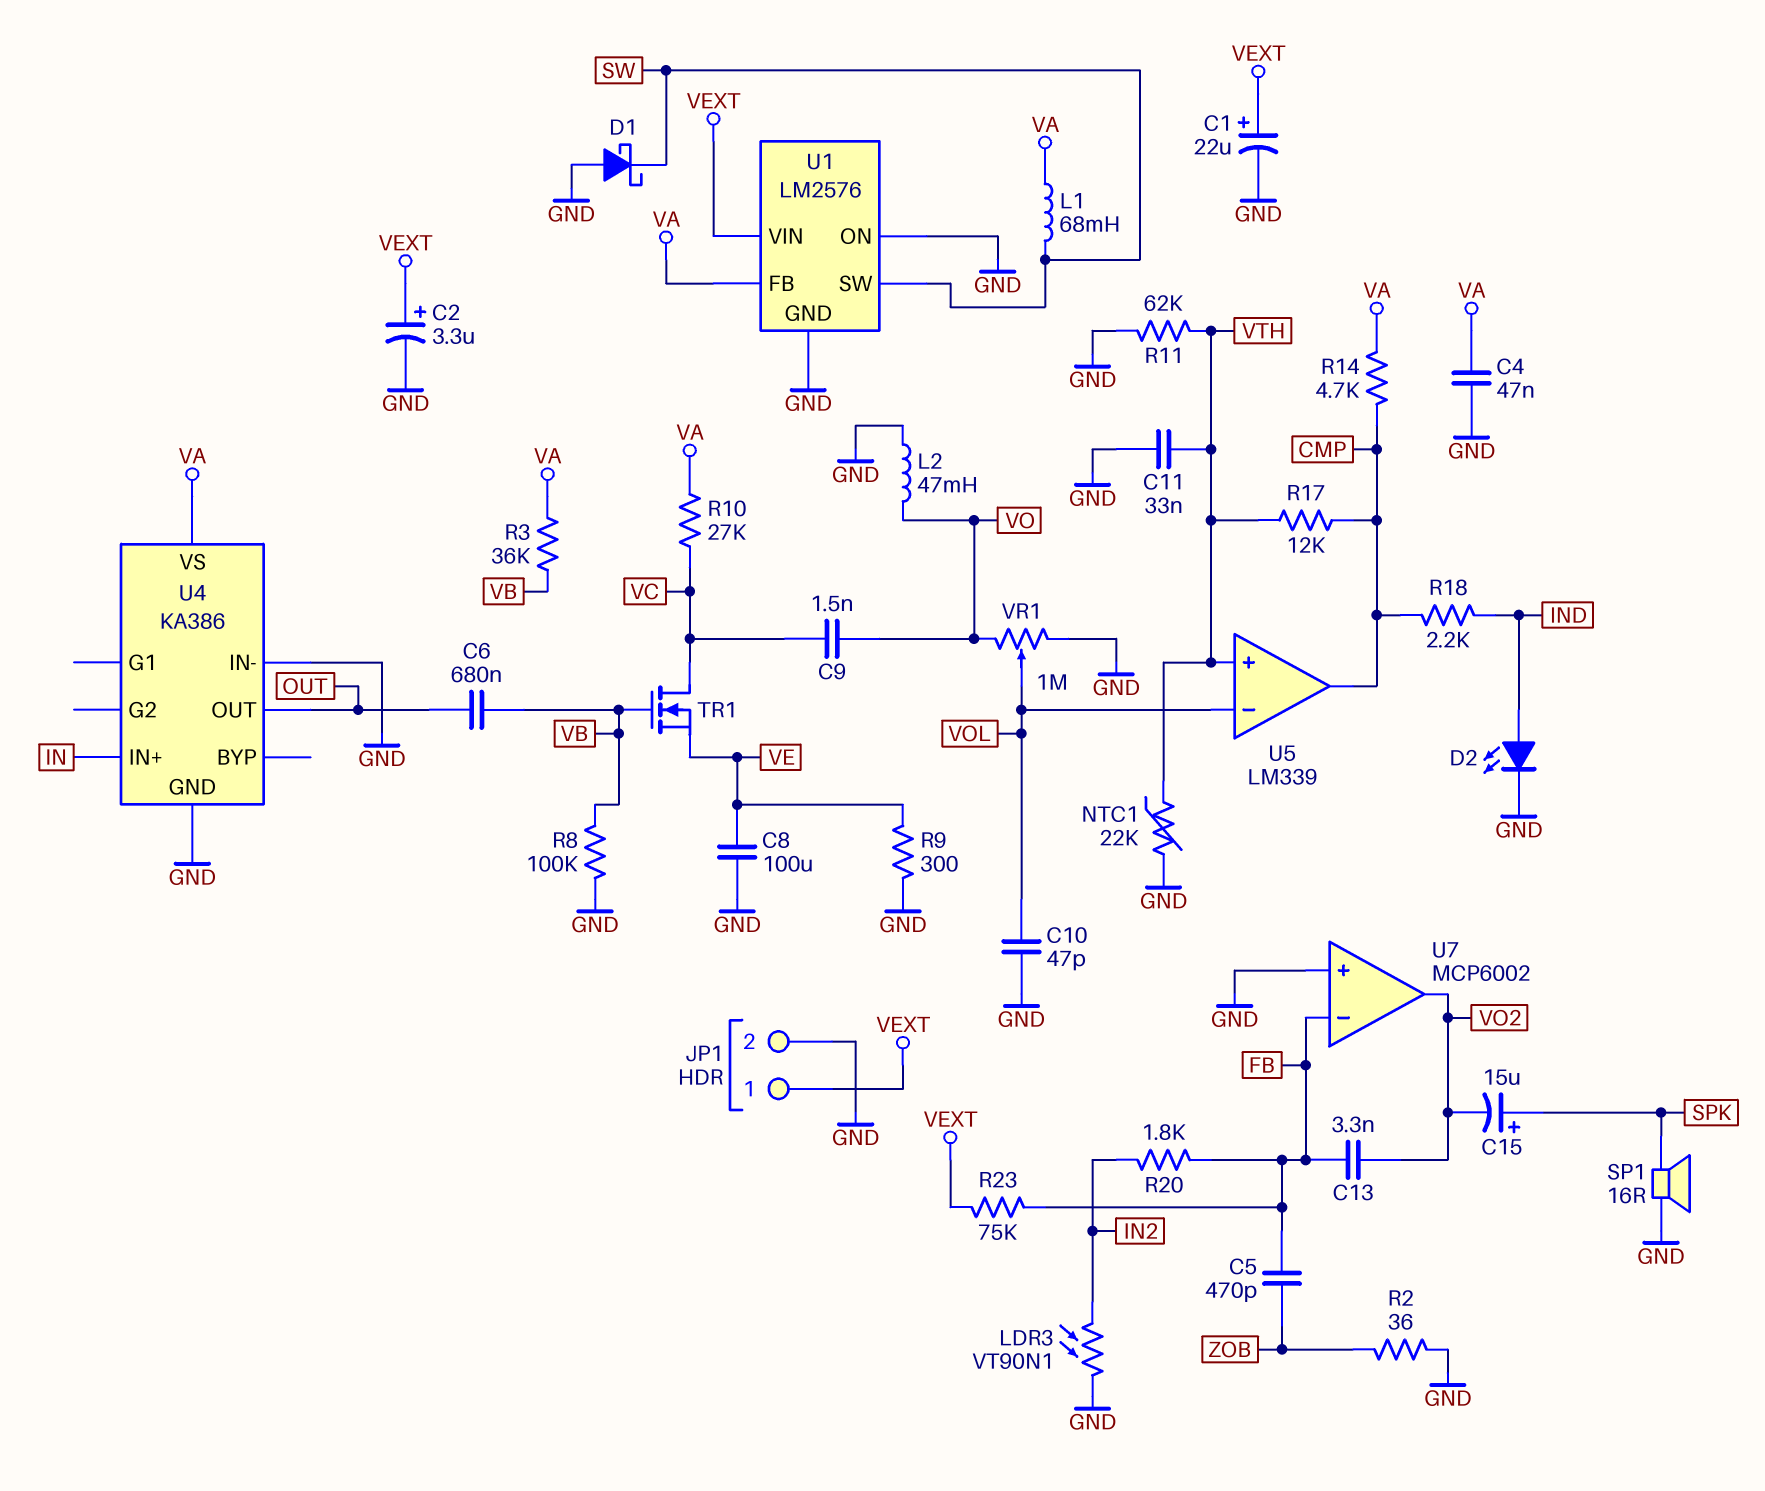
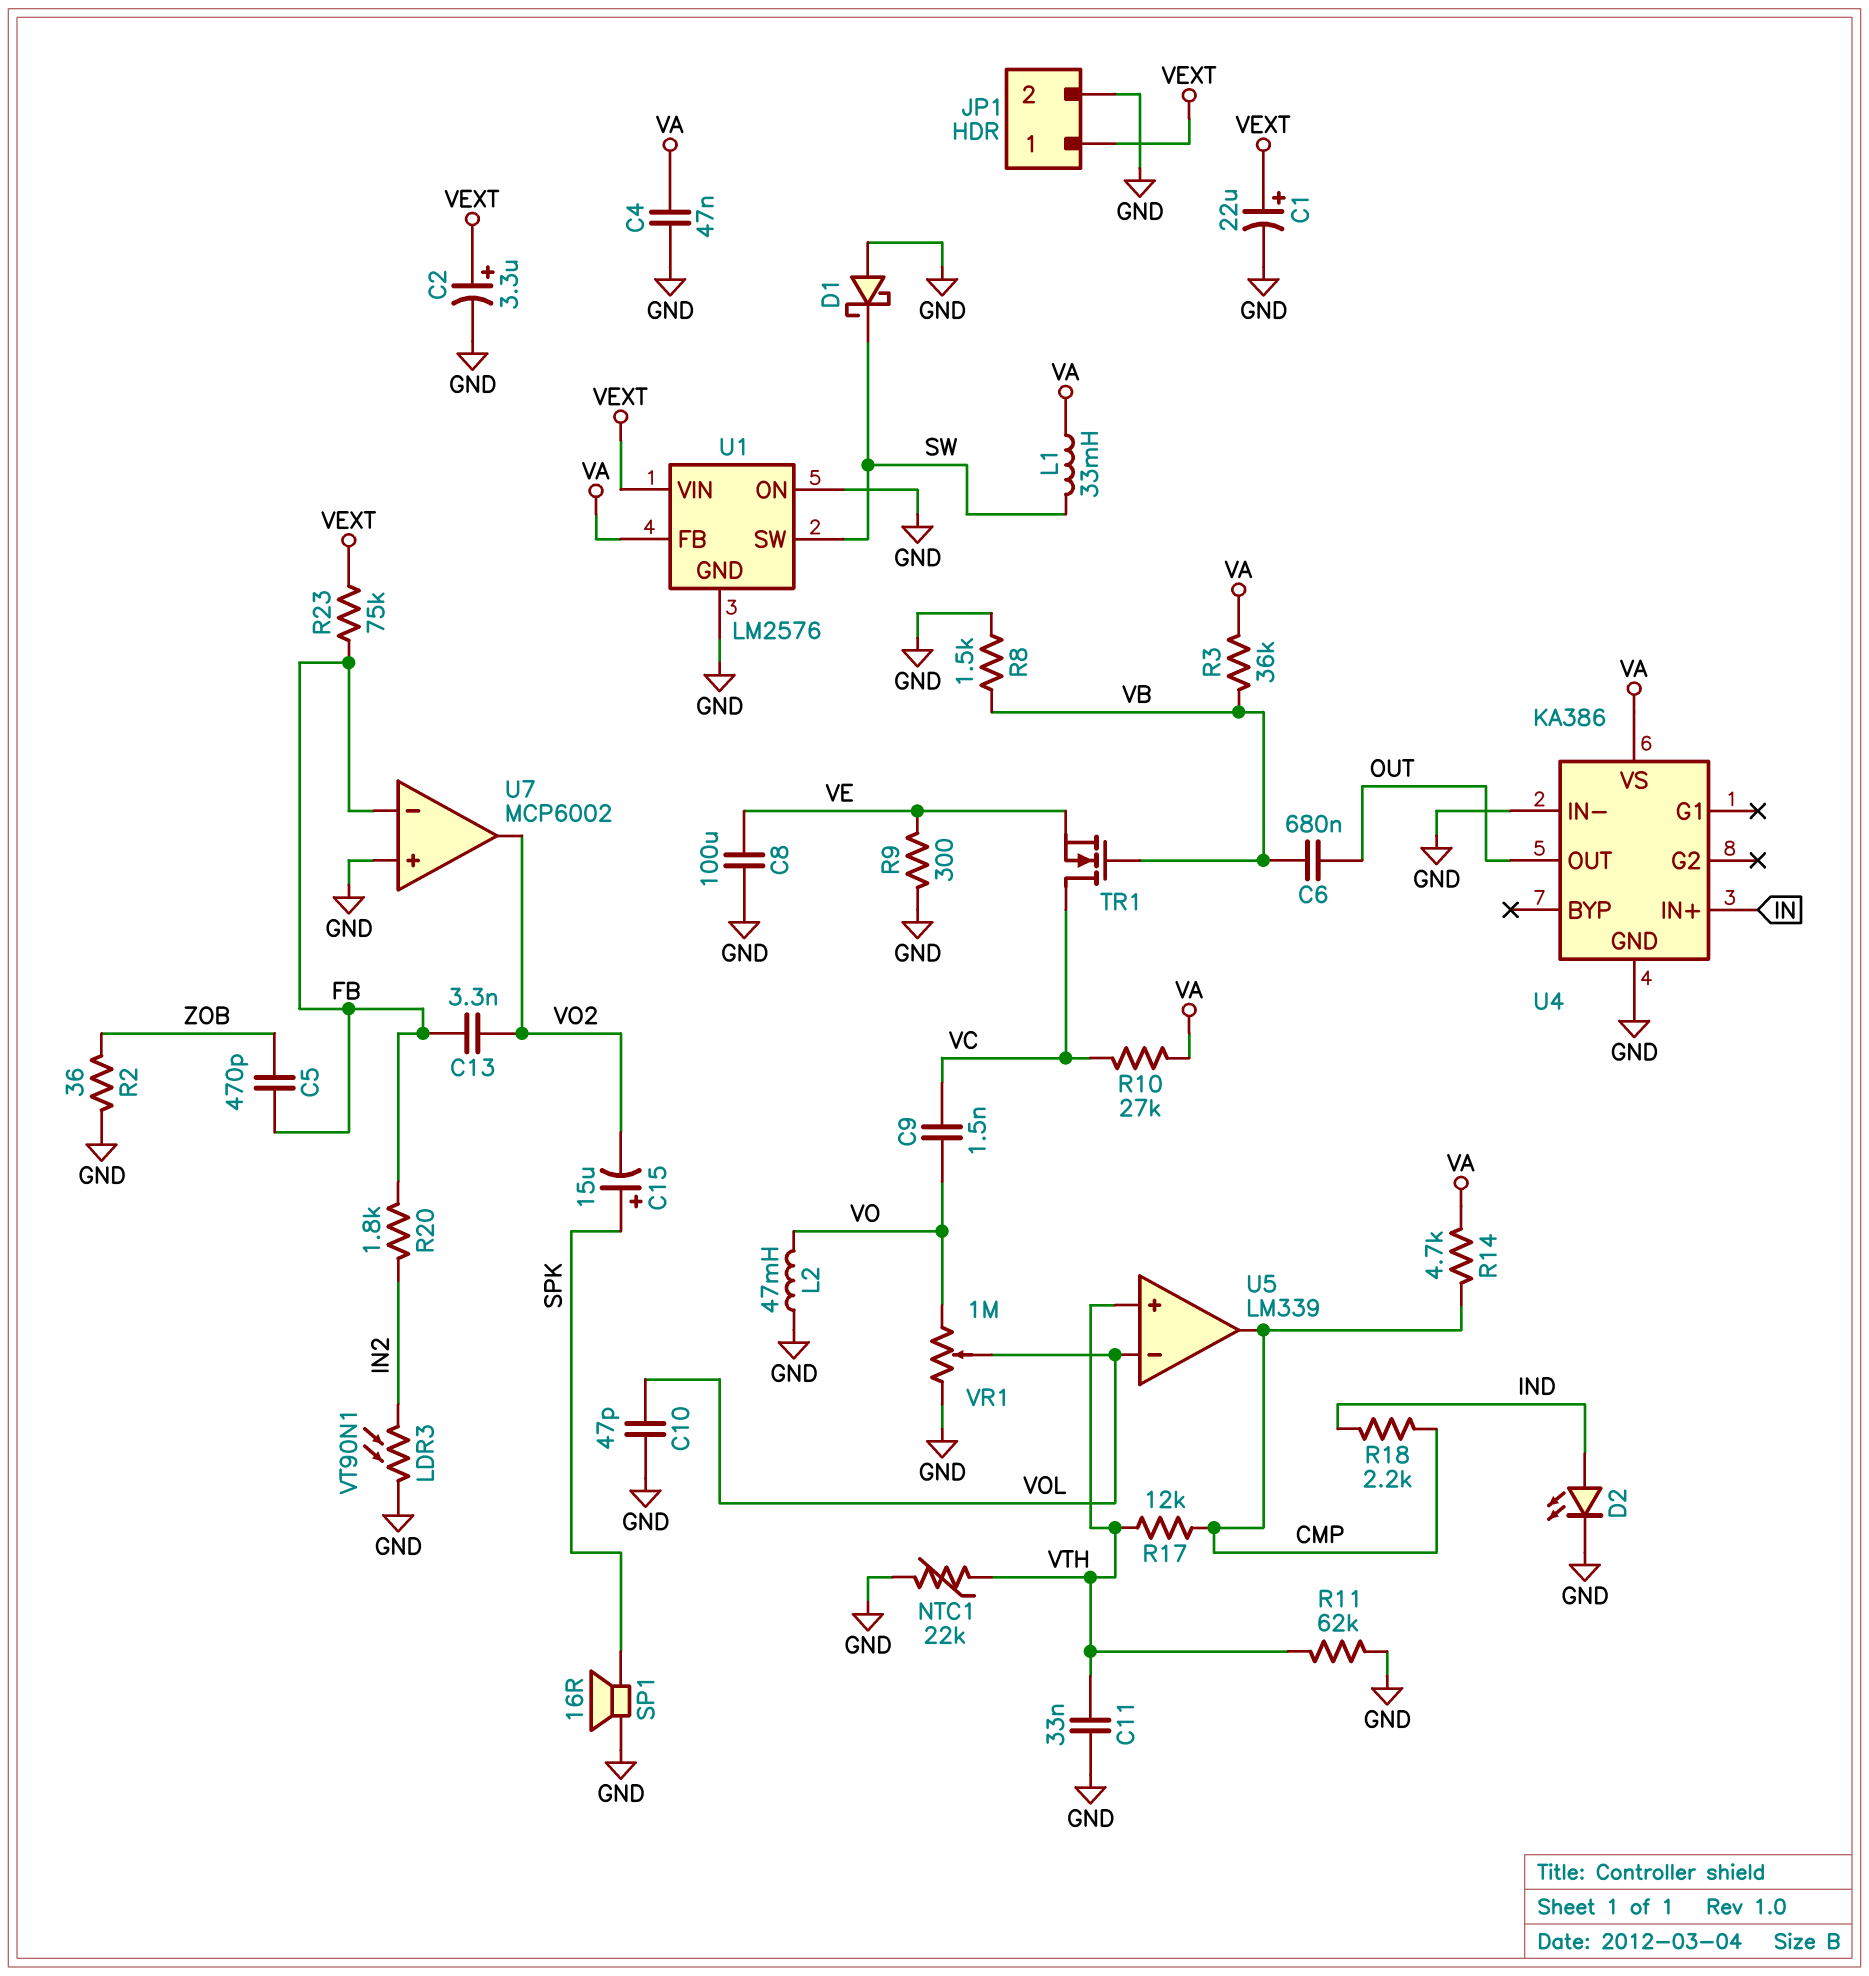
L1: 68mH (SW, VA) -> 33mH (SW, VA)
R8: 100k (GND, VB) -> 1.5k (GND, VB)

